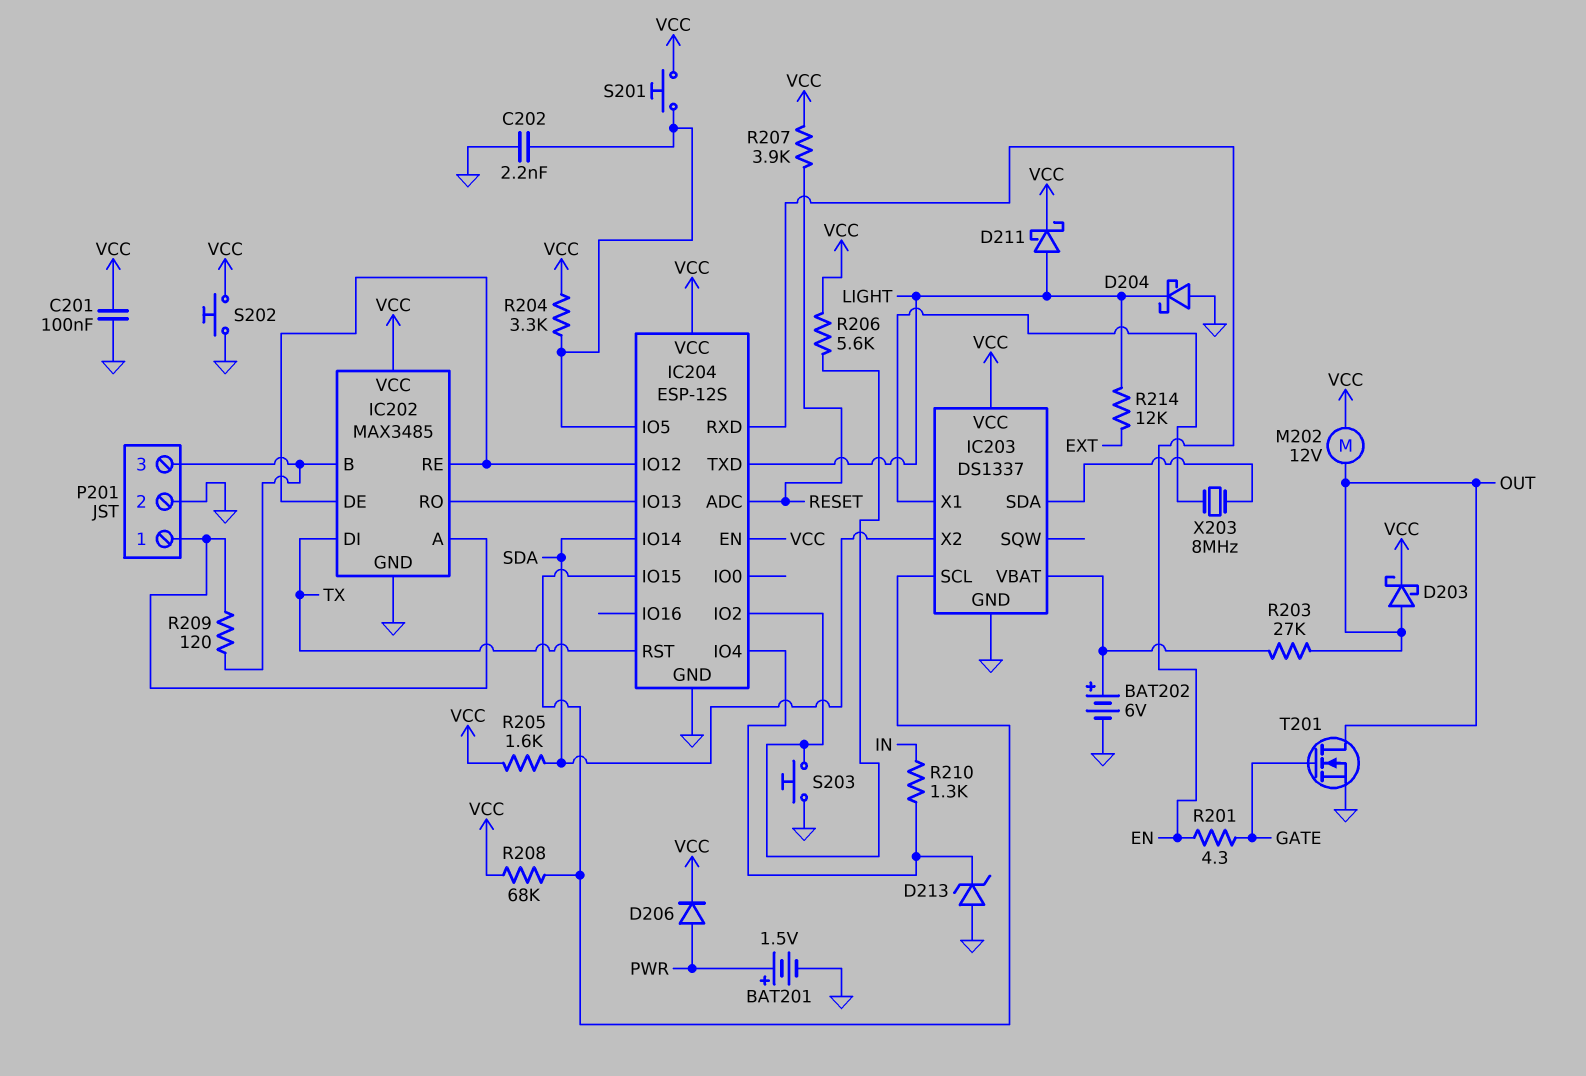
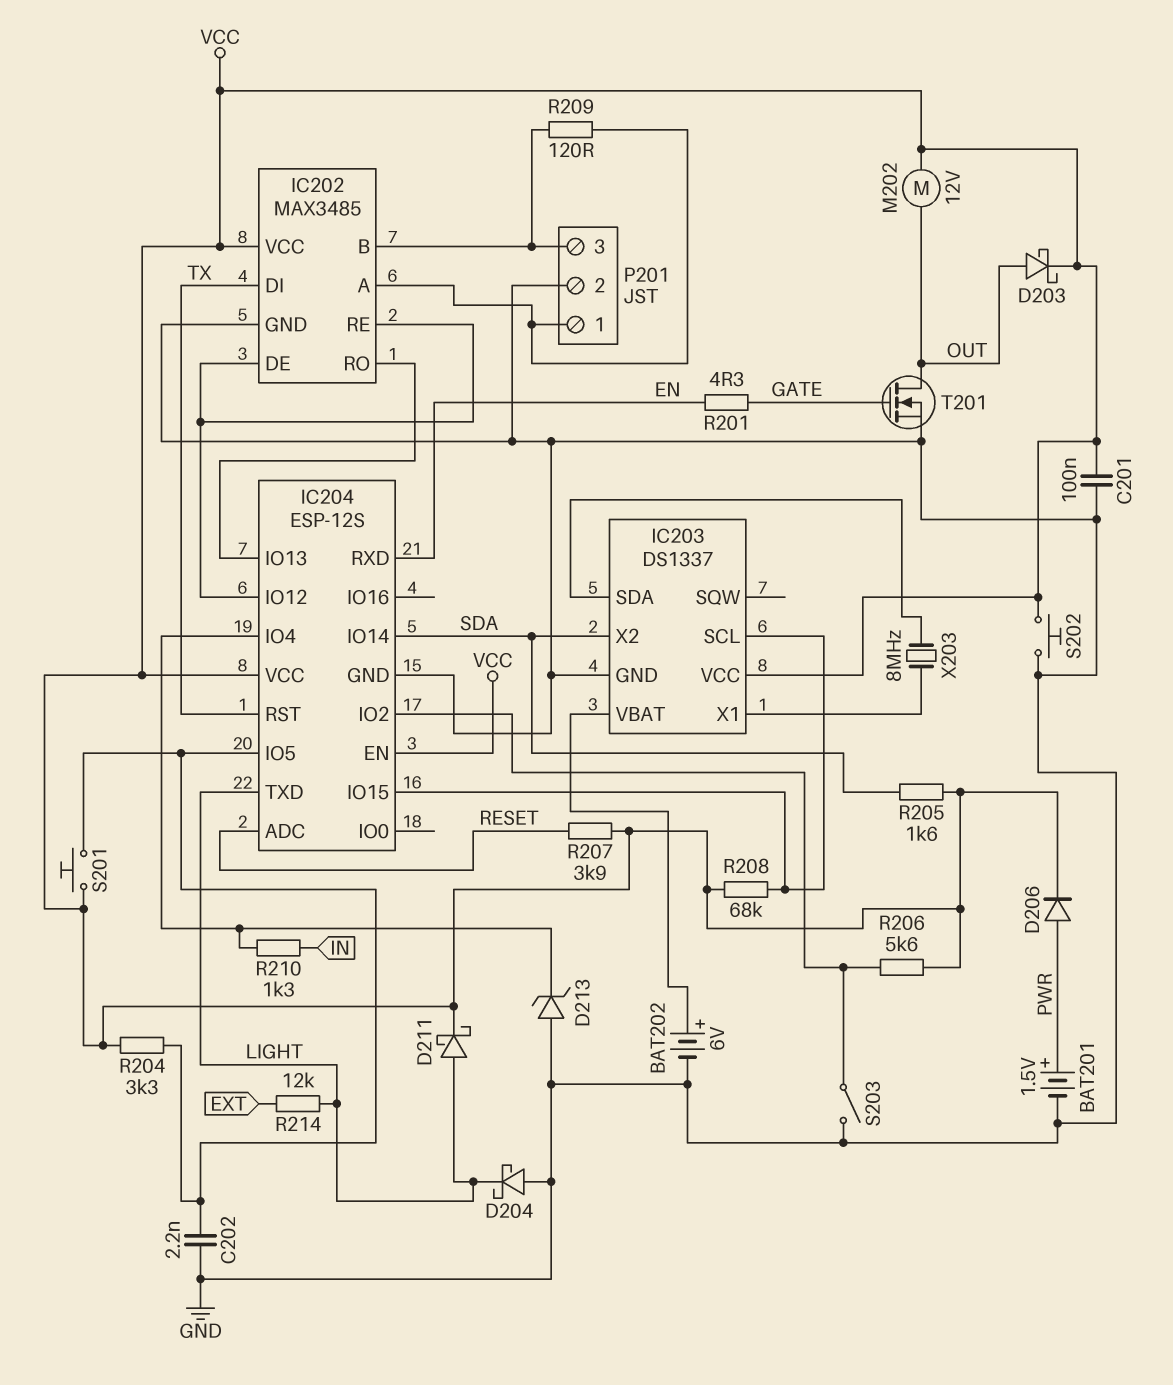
R203: 27k (IC203/VBAT, OUT) -> none
S203: button (GND, IC204/IO2) -> switch (GND, IC204/IO2)

